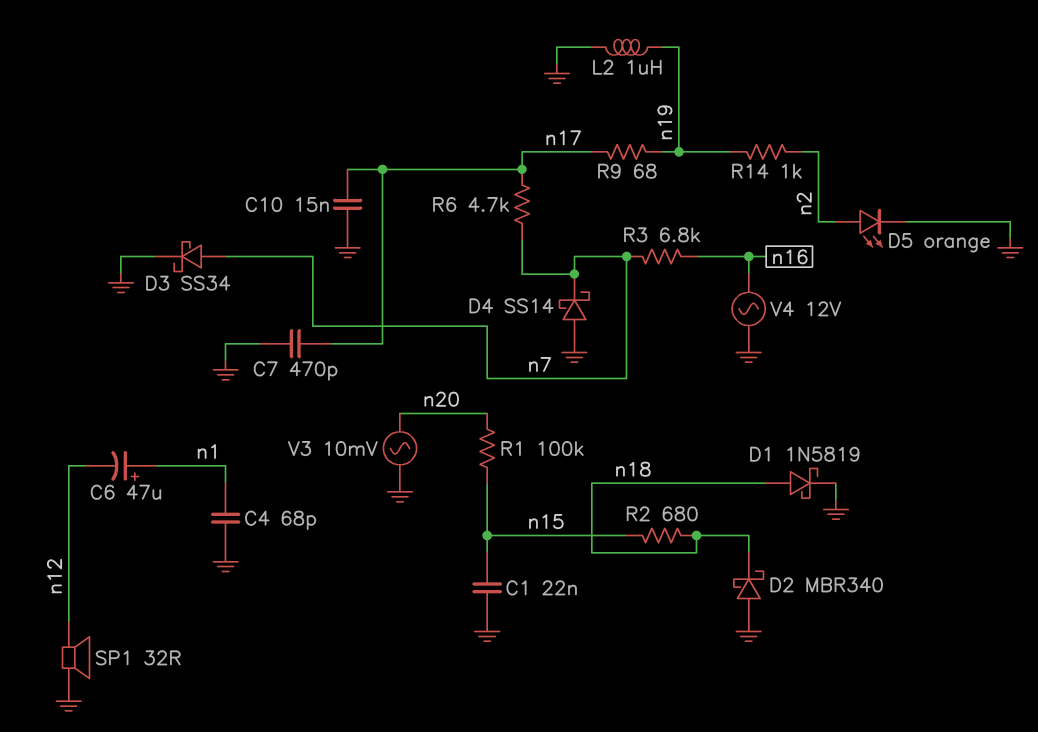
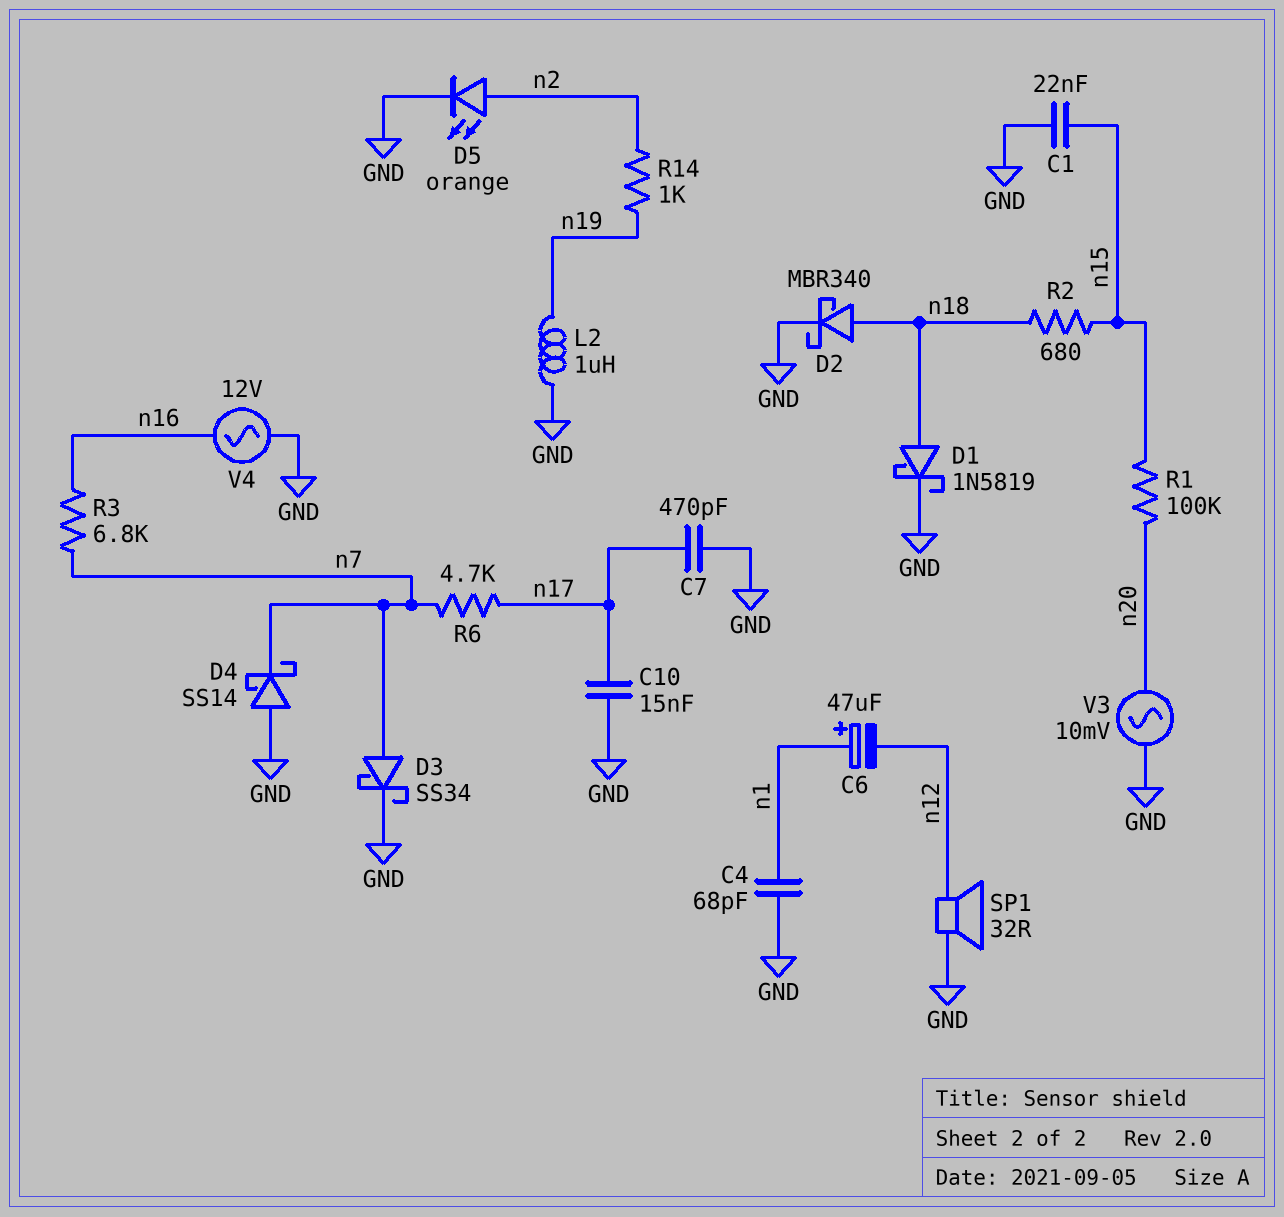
D2: schottky MBR340 (A GND, K n18) -> schottky MBR340 (A n18, K GND)
R9: 68 (n17, n19) -> none

